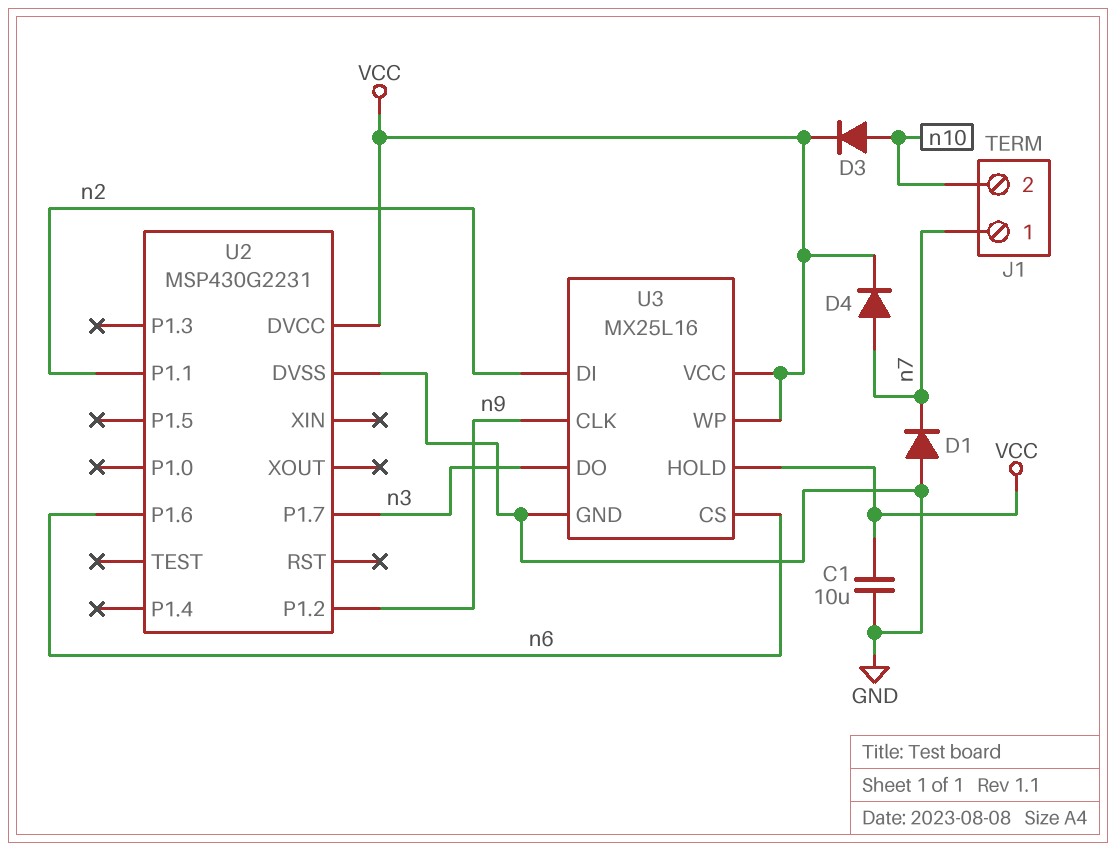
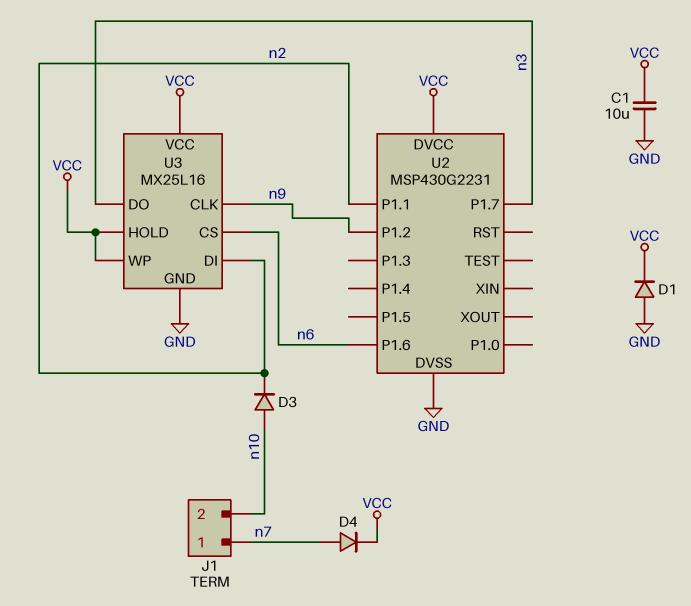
D1: diode (A GND, K n7) -> diode (A GND, K VCC)
D3: diode (A n10, K VCC) -> diode (A n10, K n2)

